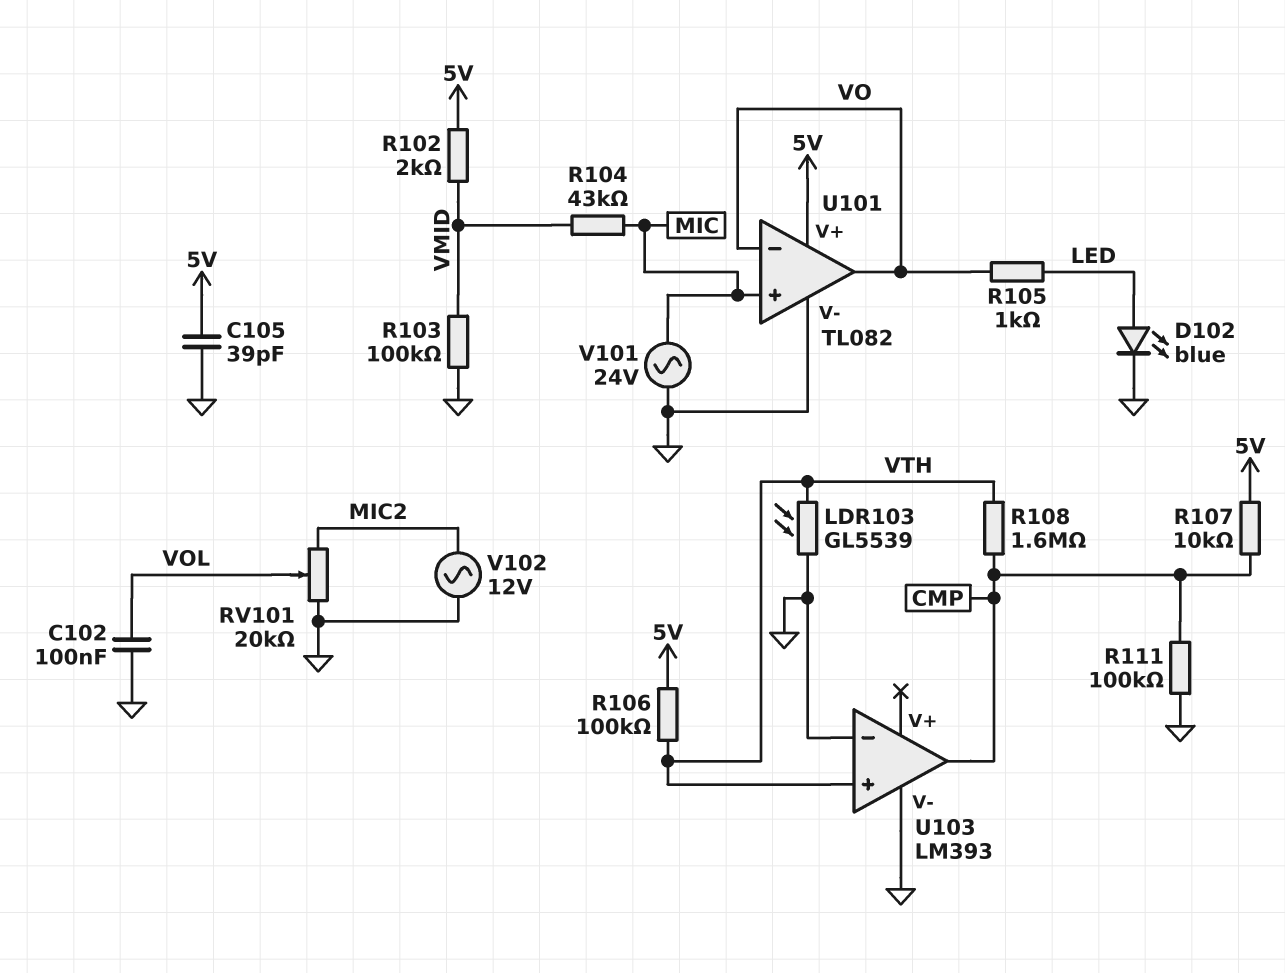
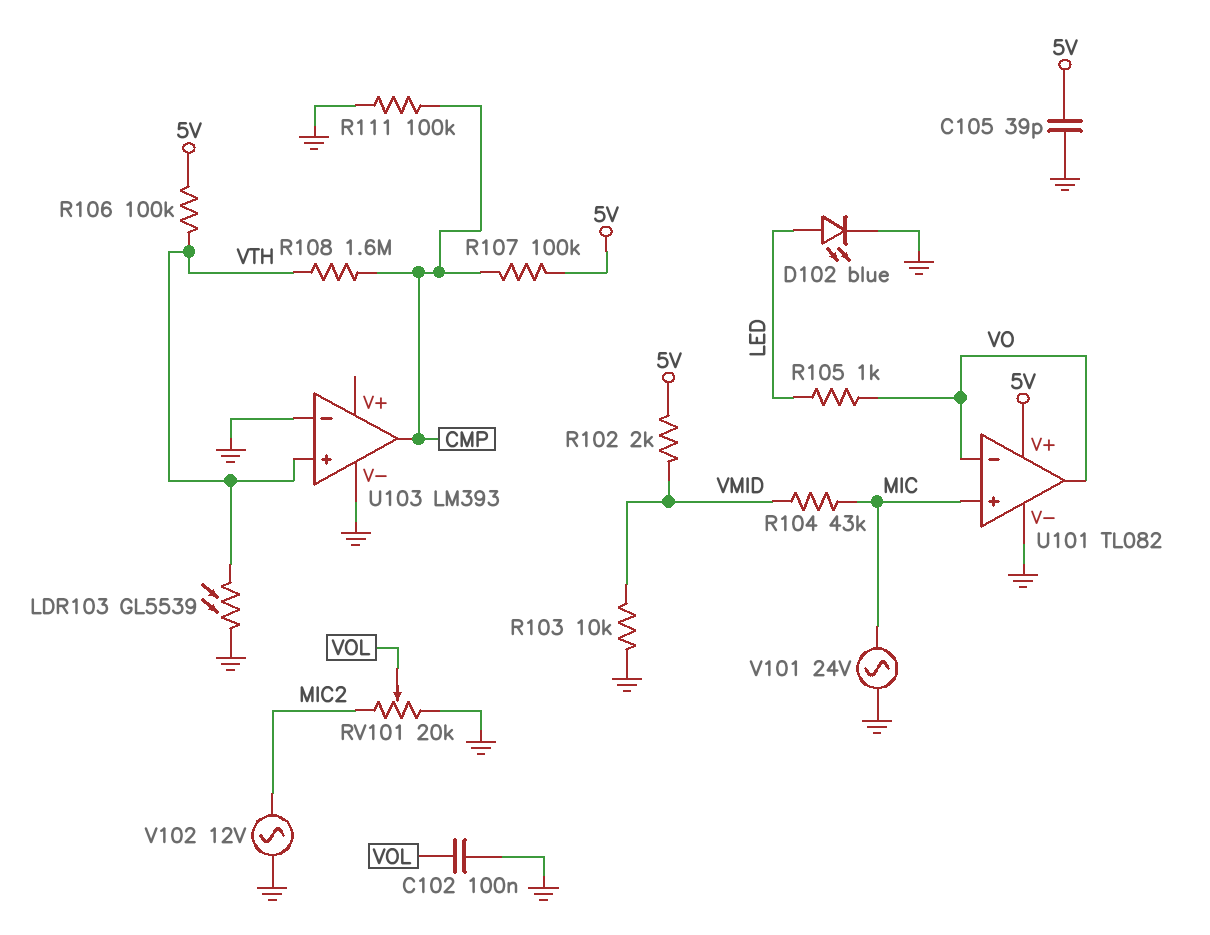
R103: 100k (GND, VMID) -> 10k (GND, VMID)
R107: 10k (5V, CMP) -> 100k (5V, CMP)

